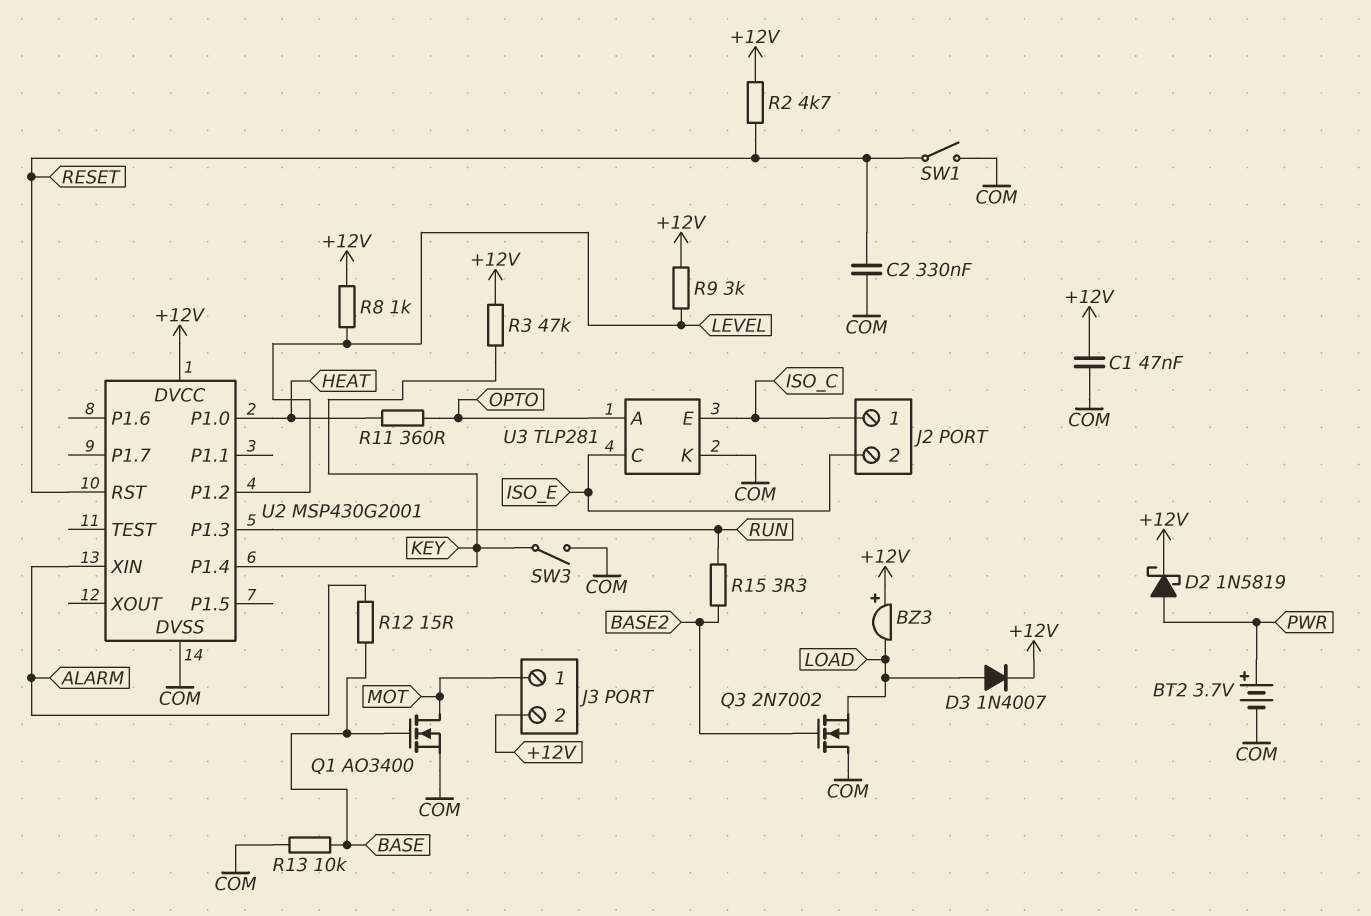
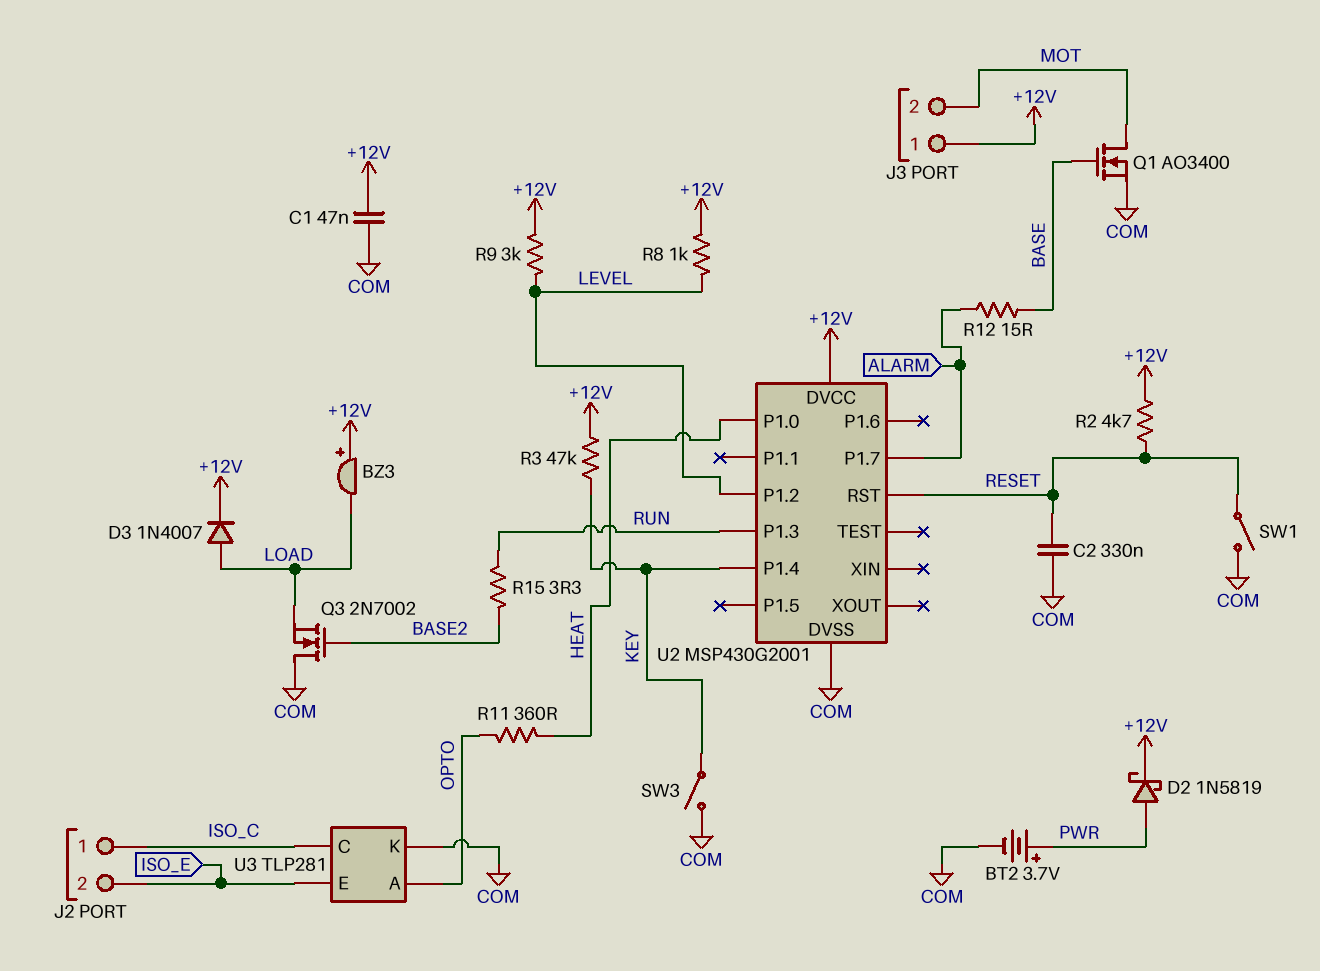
J3 pin 1: MOT -> +12V
J3 pin 2: +12V -> MOT
R13: 10k (BASE, COM) -> none
U2 pin P1.7: none -> ALARM
U2 pin XIN: ALARM -> none
U3 pin C: ISO_E -> ISO_C
U3 pin E: ISO_C -> ISO_E

